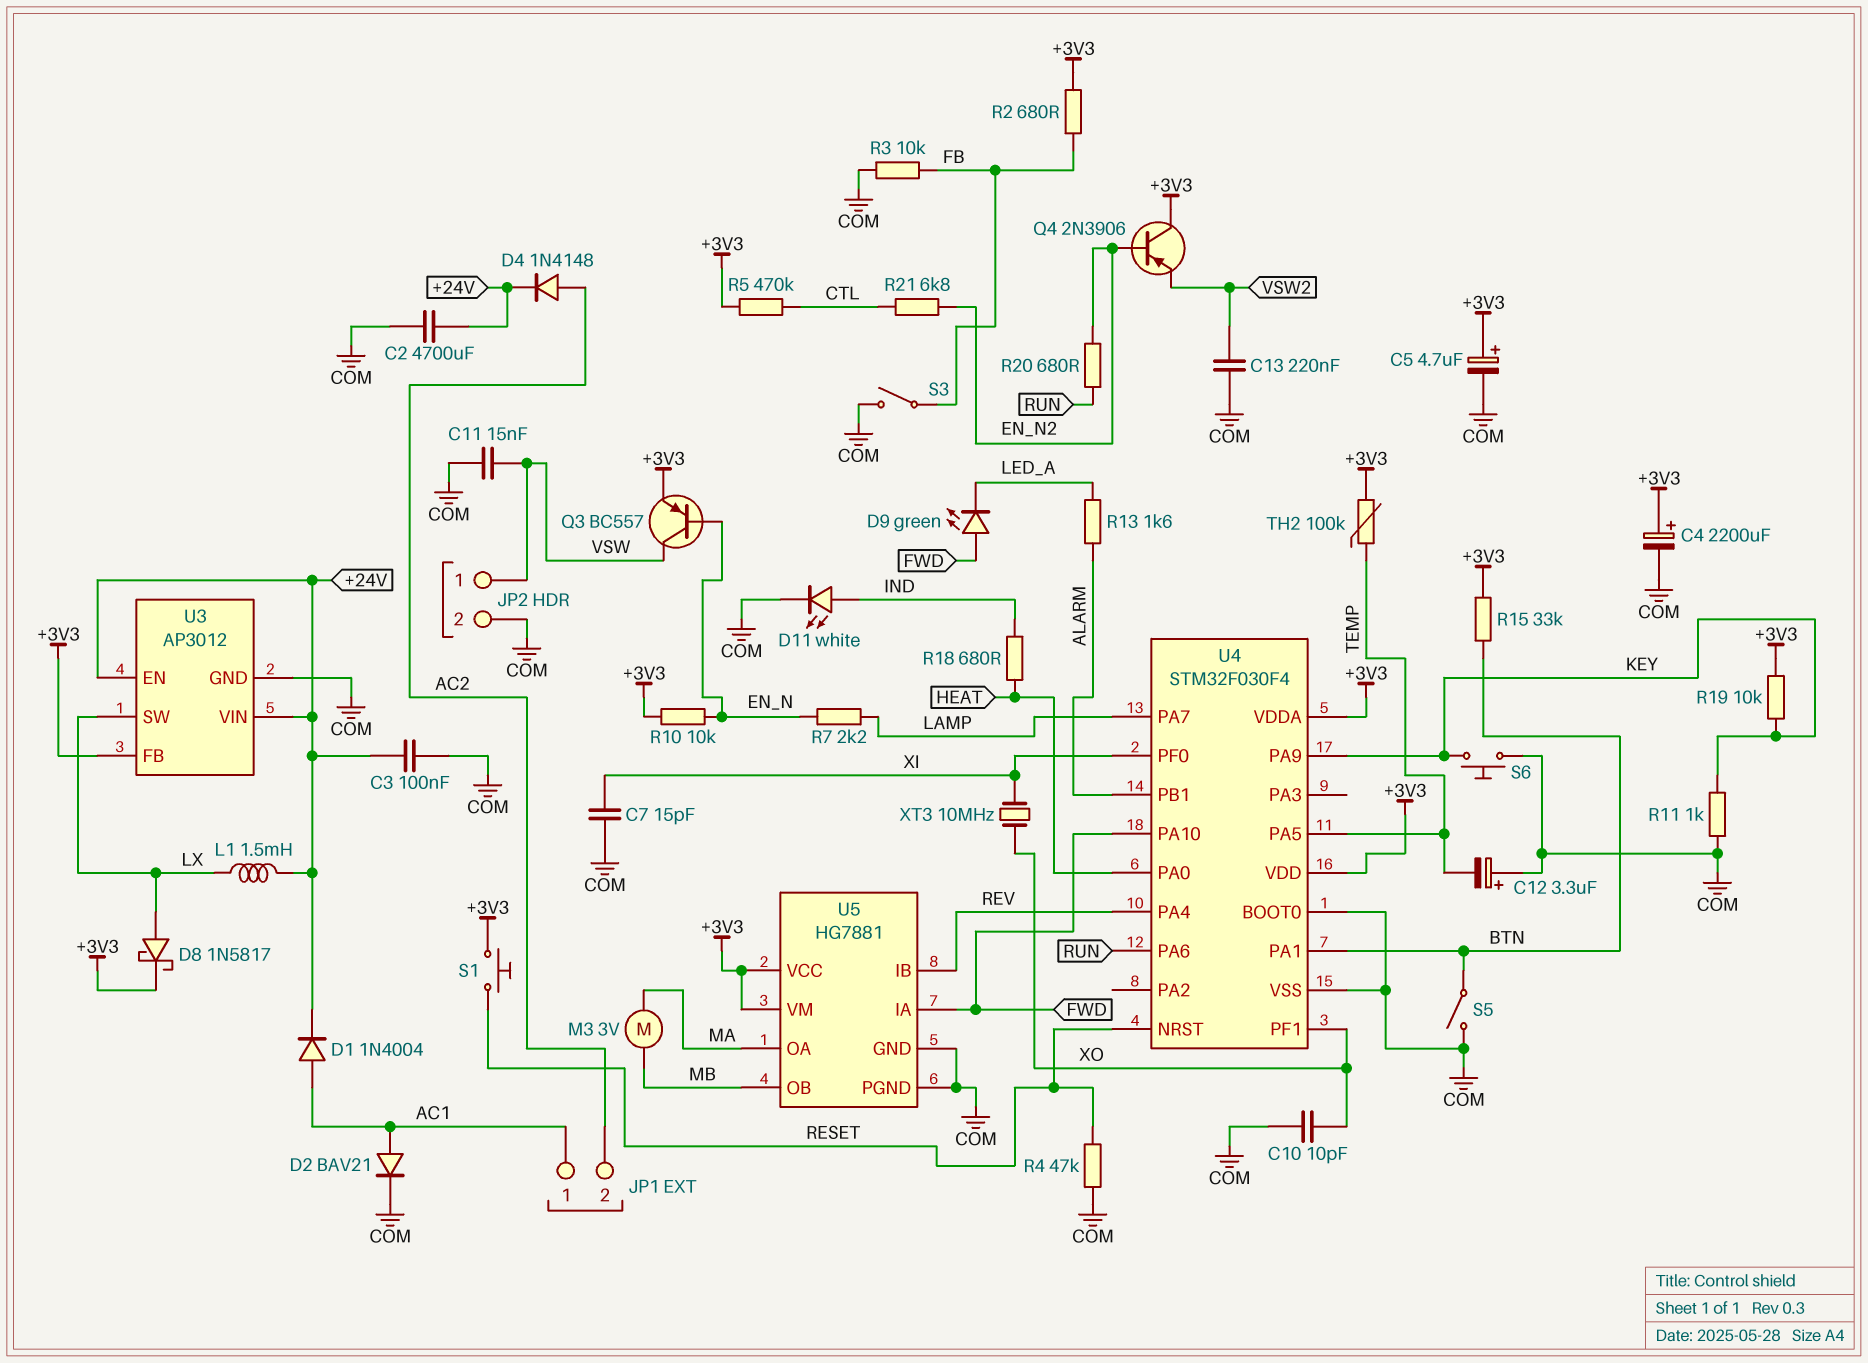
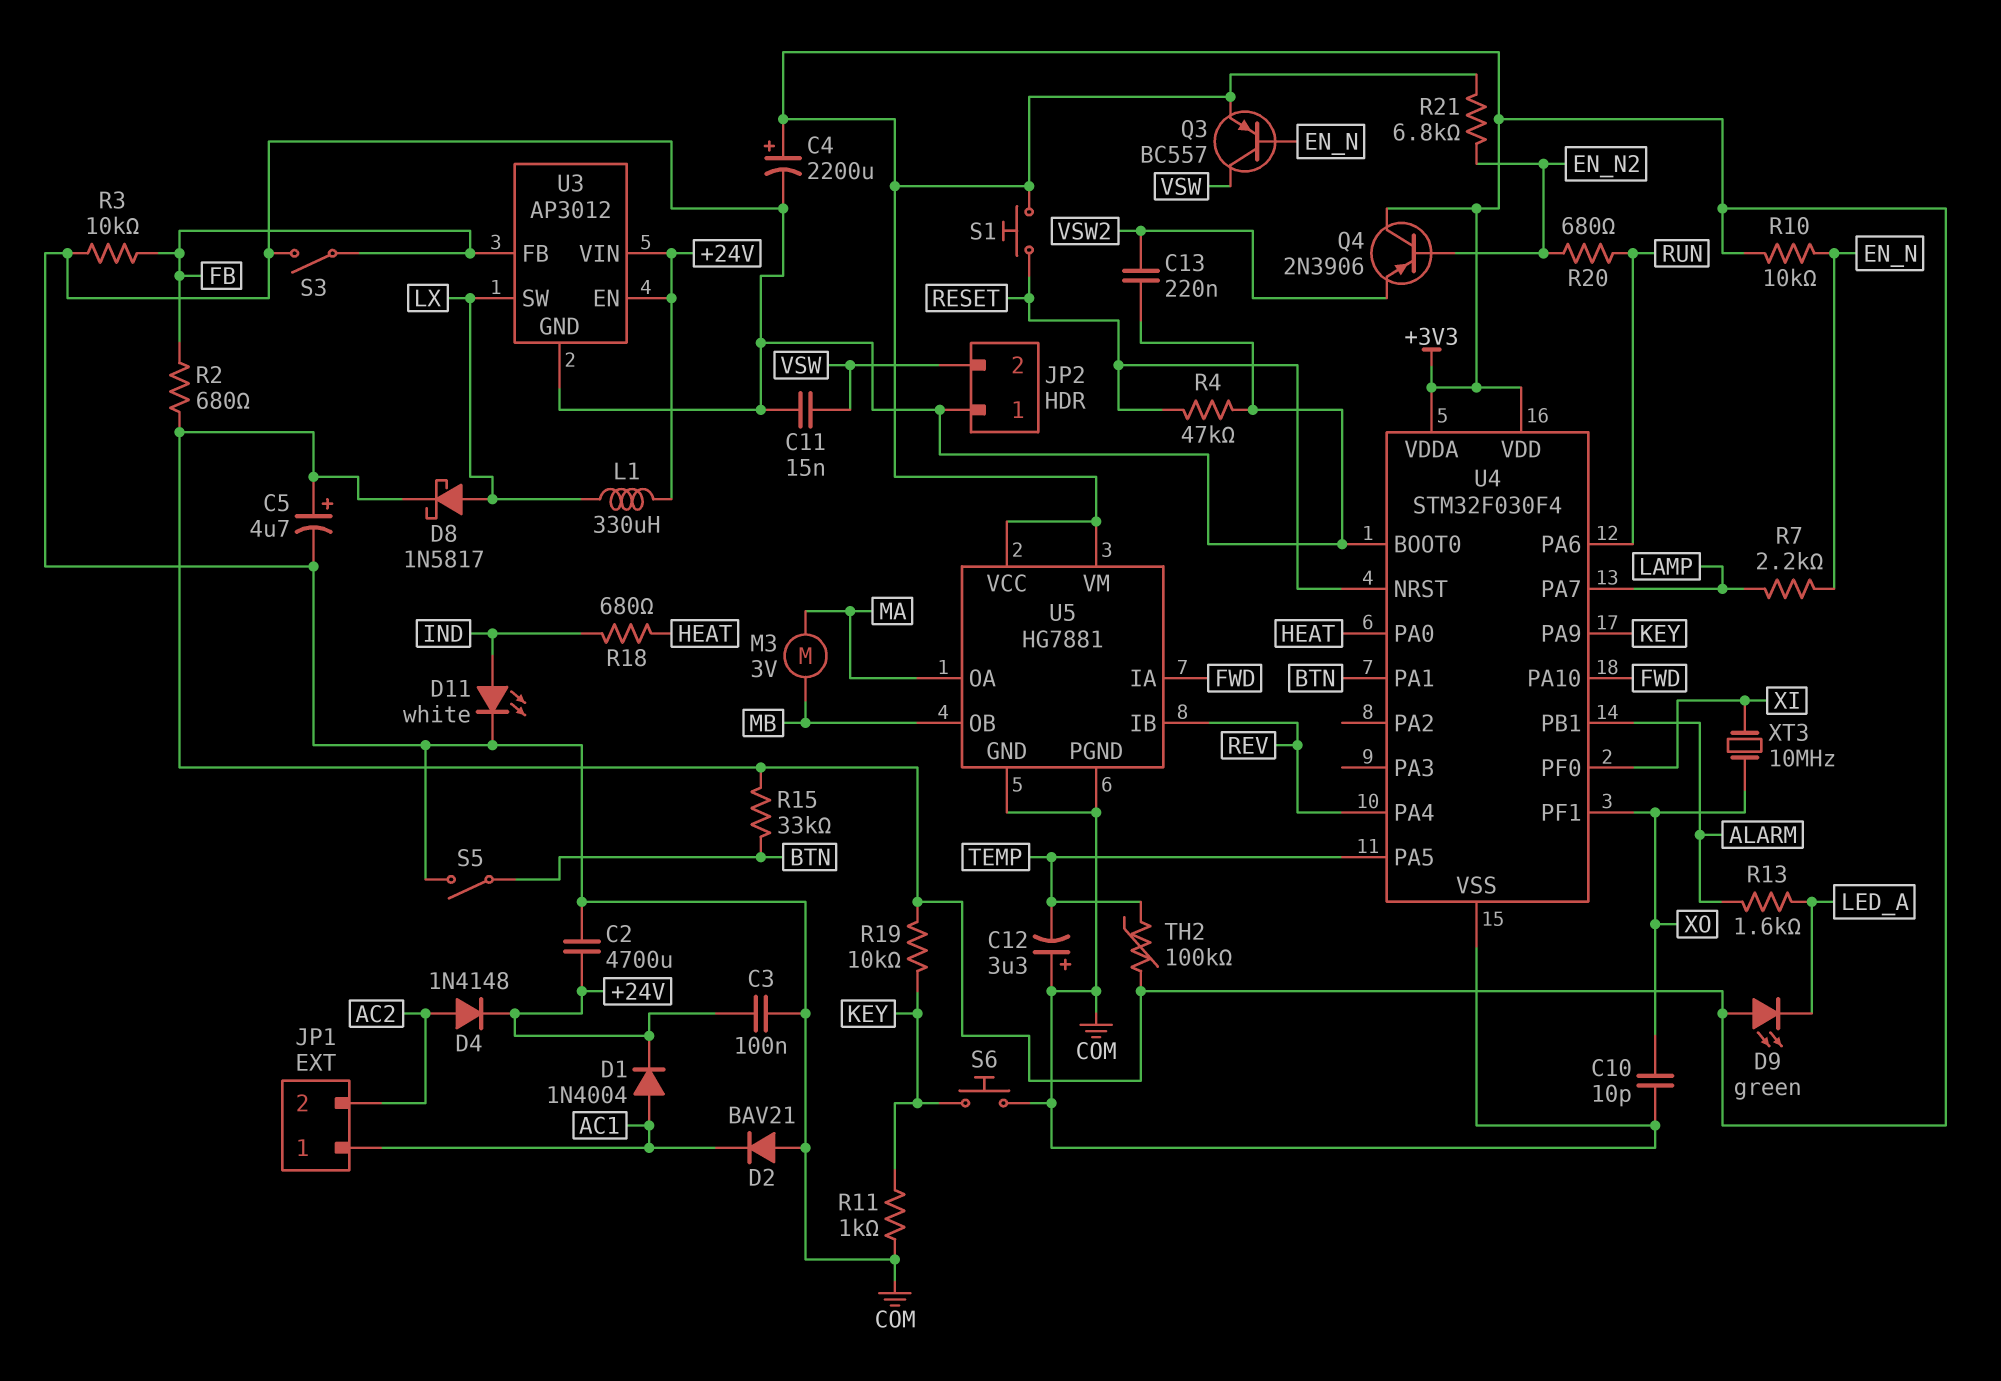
C7: 15pF (COM, XI) -> none
D2: diode BAV21 (A AC1, K COM) -> diode BAV21 (A COM, K AC1)
D9: LED green (A FWD, K LED_A) -> LED green (A +3V3, K LED_A)
JP2 pin 1: VSW -> COM
JP2 pin 2: COM -> VSW
L1: 1.5mH (+24V, LX) -> 330uH (+24V, LX)
R5: 470k (+3V3, CTL) -> none
R21: 6.8k (CTL, EN_N2) -> 6.8k (+3V3, EN_N2)
U3 pin FB: +3V3 -> FB

